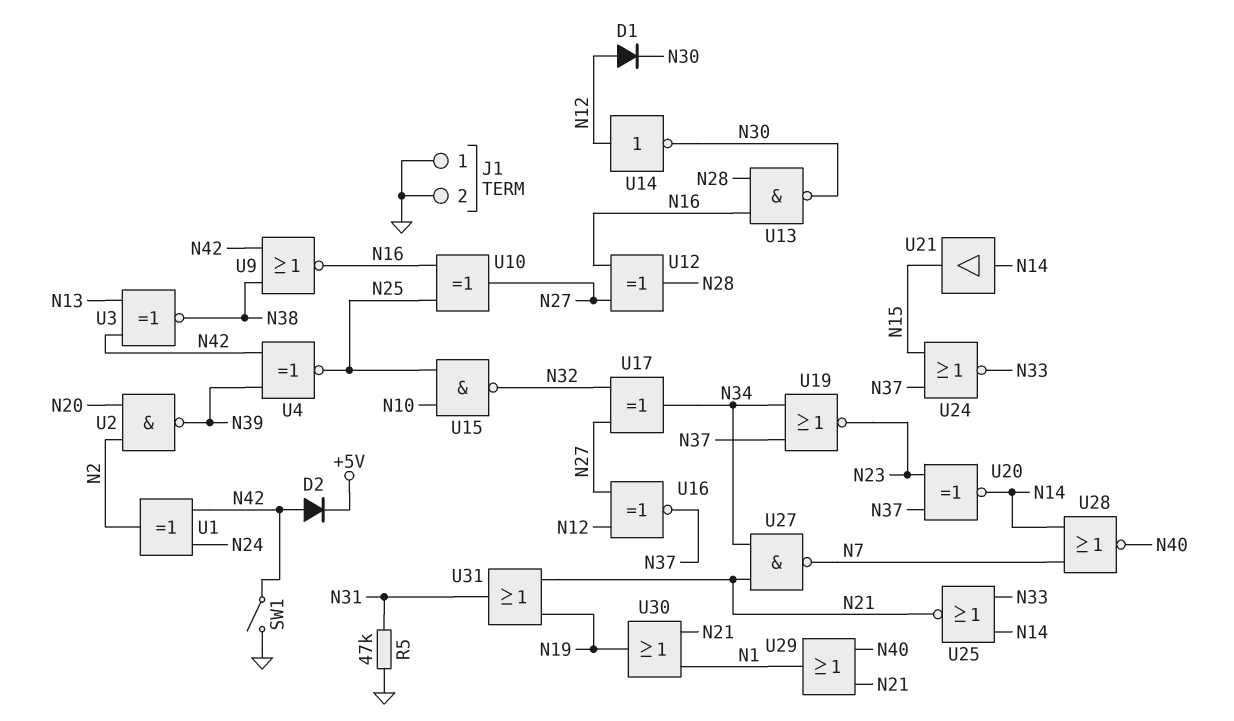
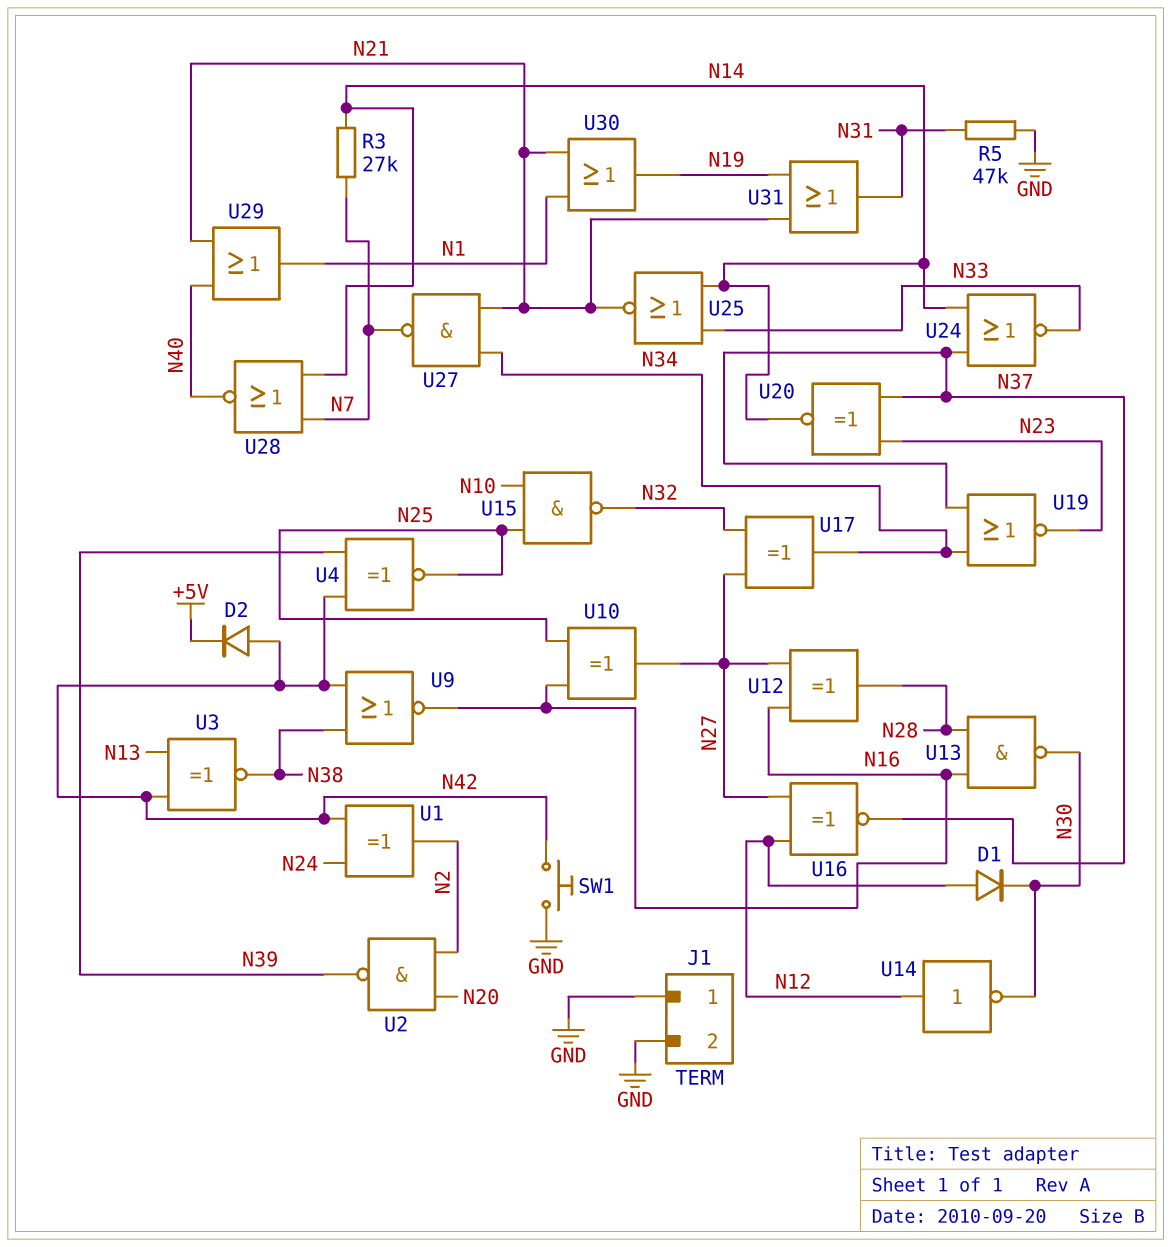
R3: none -> 27k (N7, N14)
SW1: switch (GND, N42) -> button (GND, N42)
U21: buffer (in N14, out N15) -> none
U24: NOR (in N15, in N37, out N33) -> NOR (in N14, in N37, out N33)

